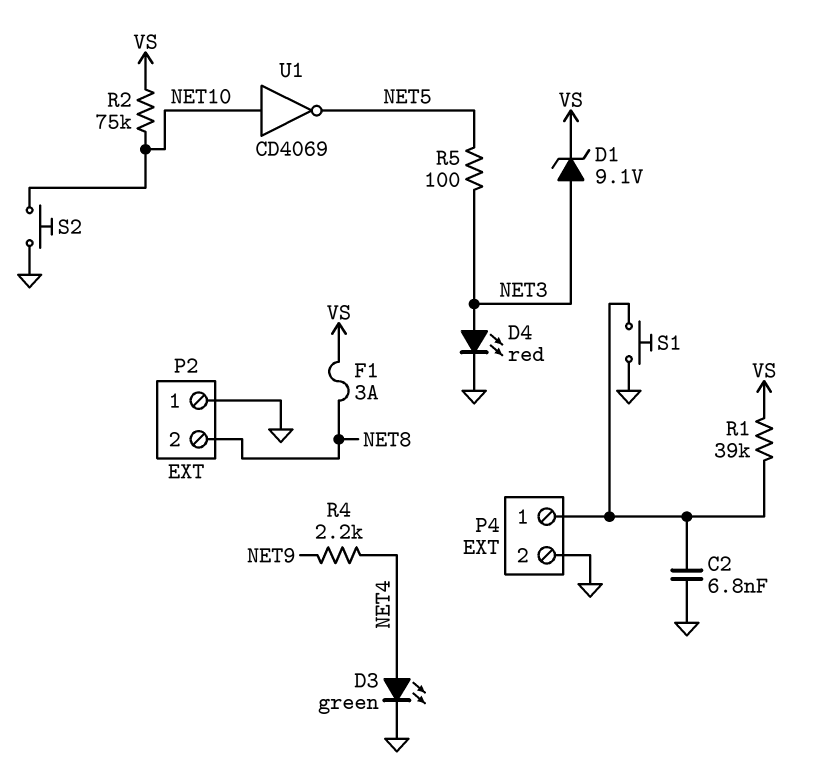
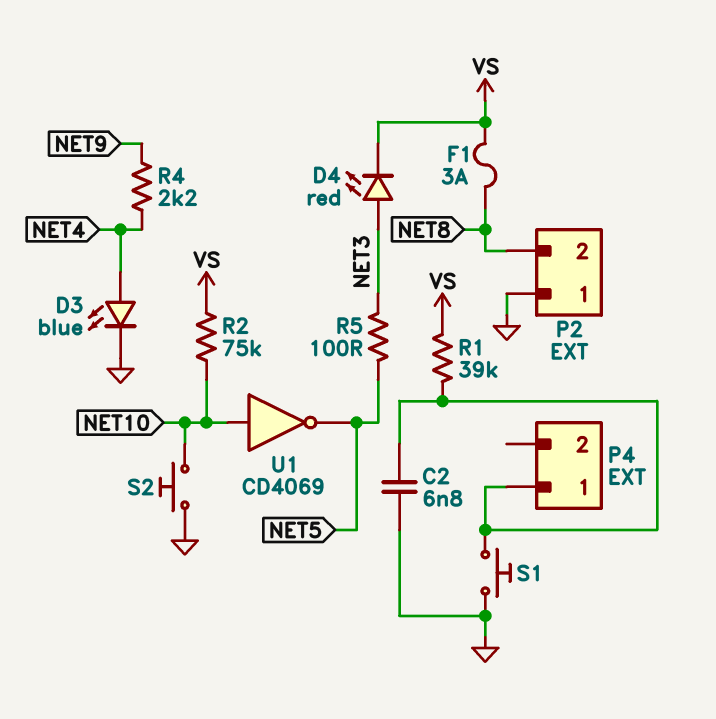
D1: zener 9.1V (A NET3, K VS) -> none
D3: LED green (A NET4, K GND) -> LED blue (A NET4, K GND)
D4: LED red (A NET3, K GND) -> LED red (A NET3, K VS)
P4 pin 2: GND -> none

